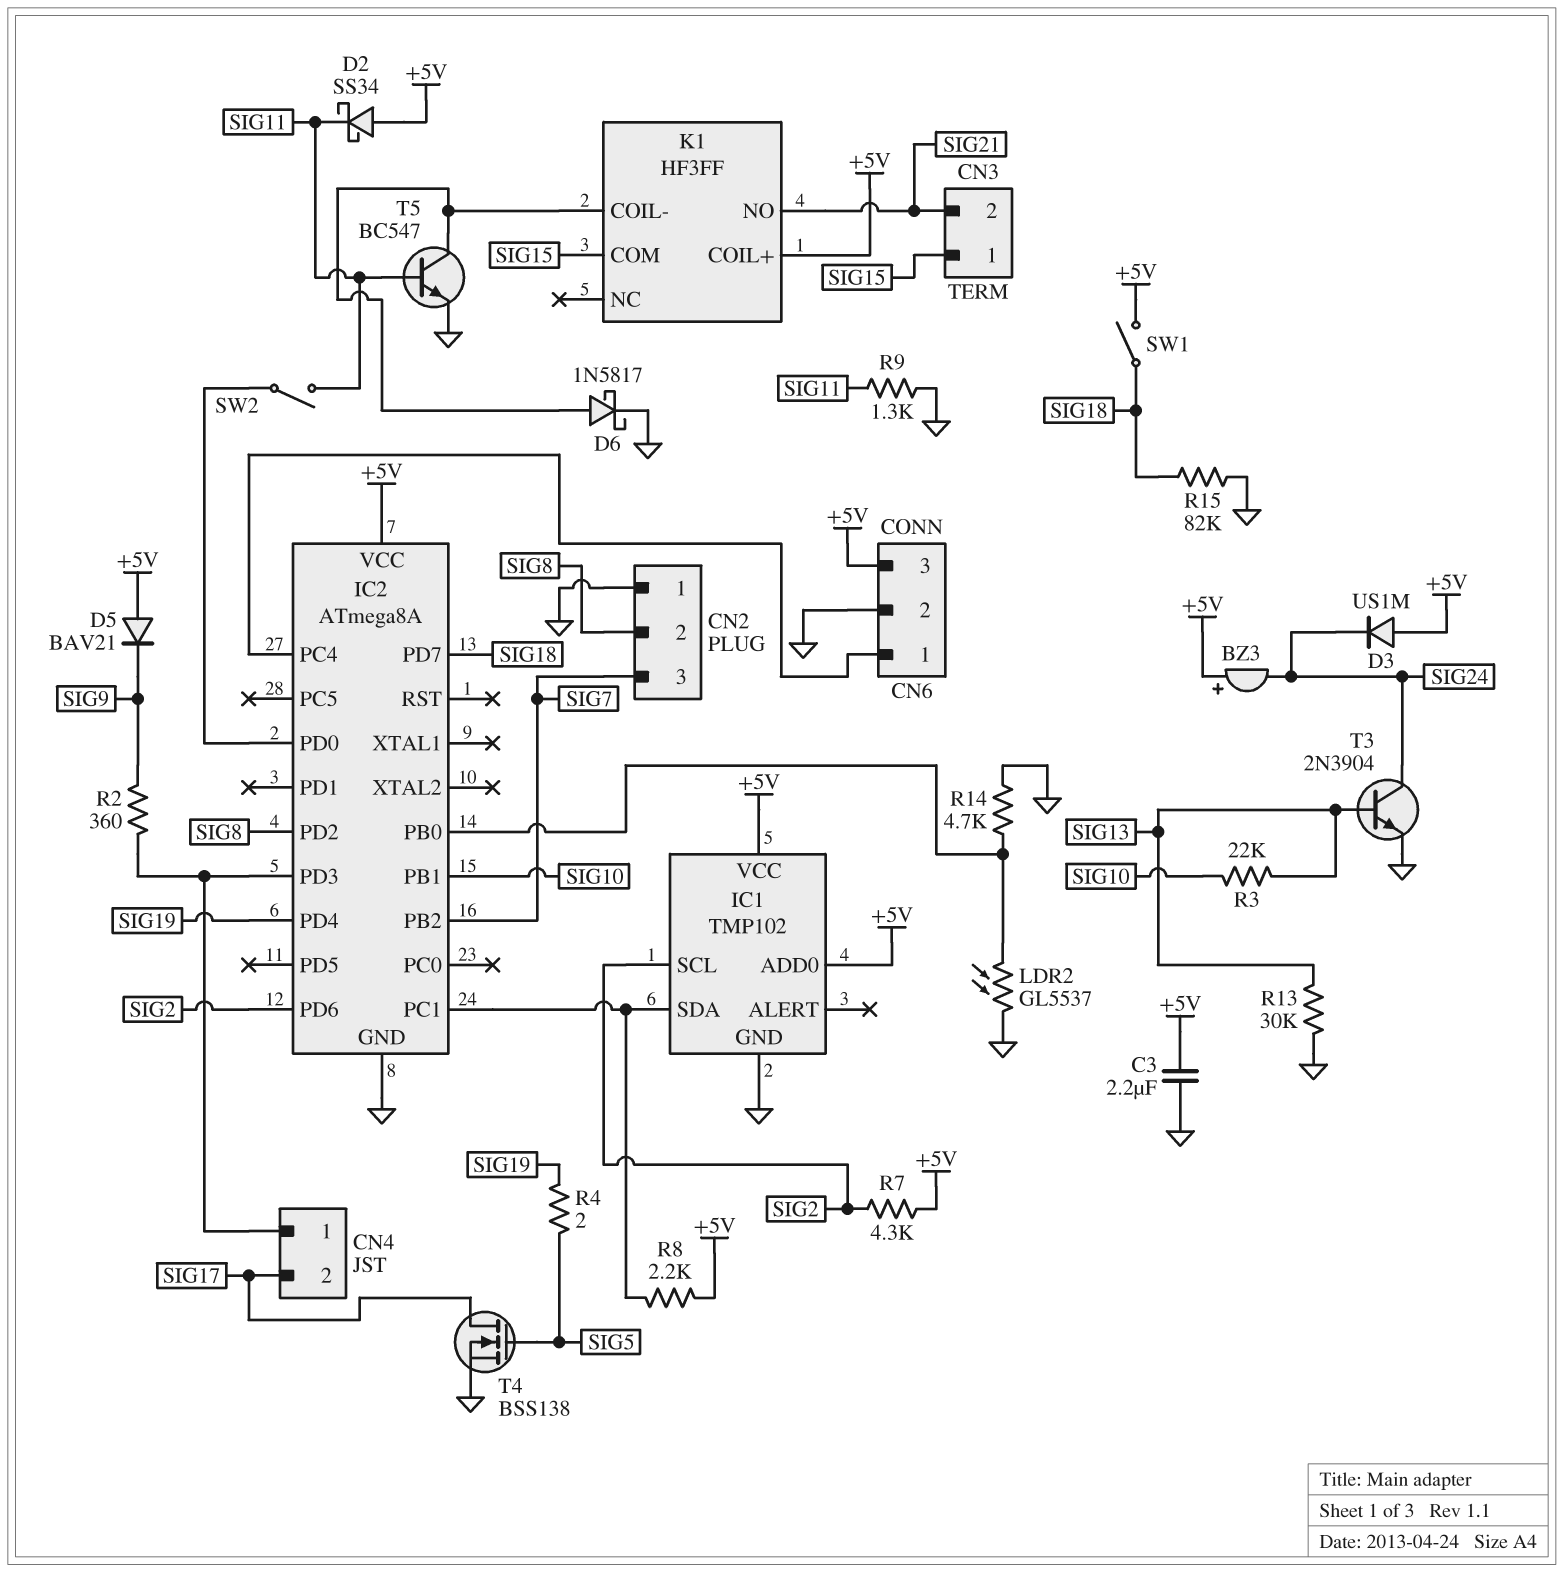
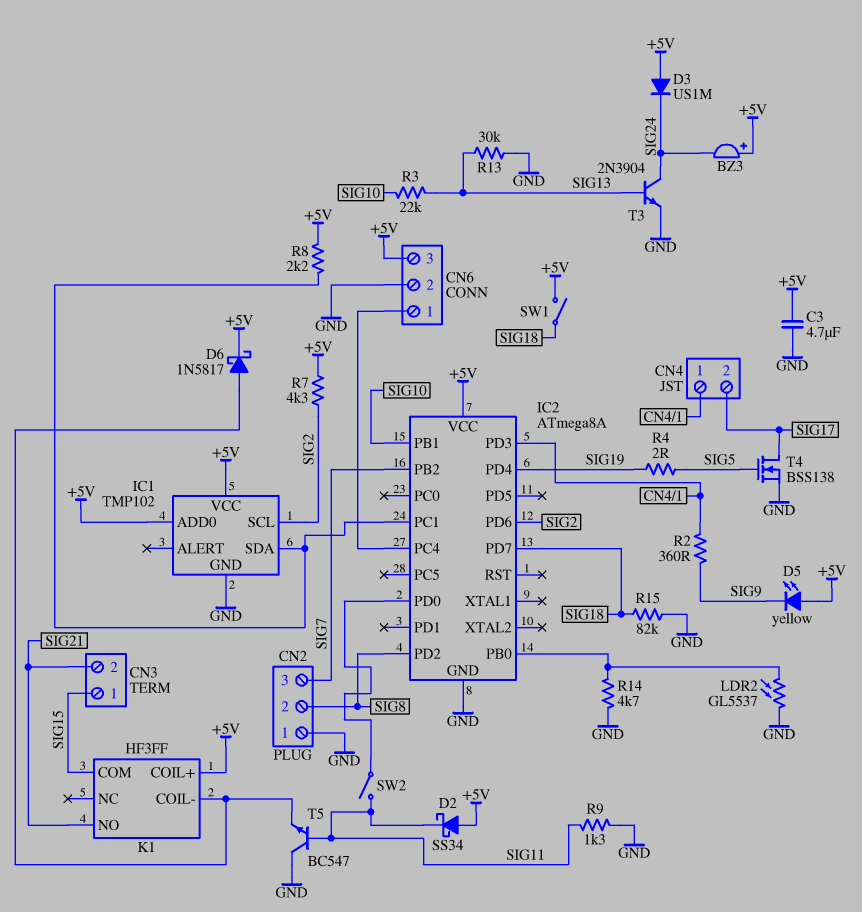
C3: 2.2uF (+5V, GND) -> 4.7uF (+5V, GND)
D5: diode BAV21 (A +5V, K SIG9) -> LED yellow (A +5V, K SIG9)
D6: schottky 1N5817 (A K1/COIL-, K GND) -> schottky 1N5817 (A K1/COIL-, K +5V)
T5: NPN BC547 (B SIG11, C K1/COIL-, E GND) -> NPN BC547 (B SIG11, C GND, E K1/COIL-)

